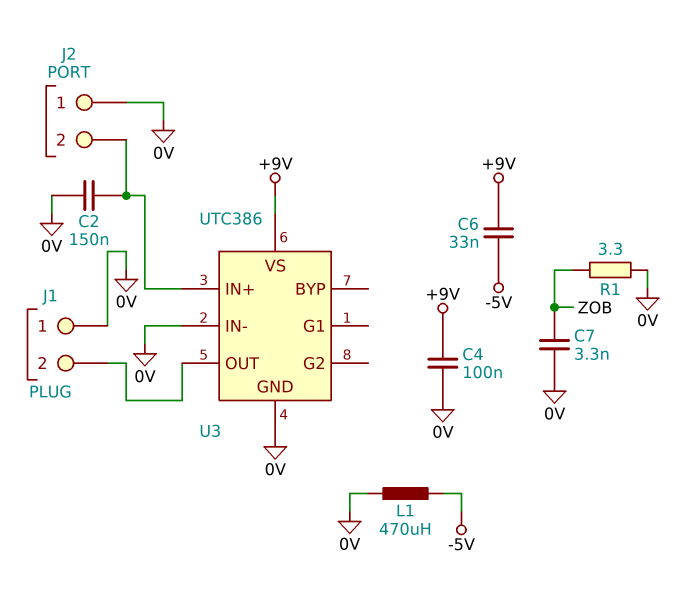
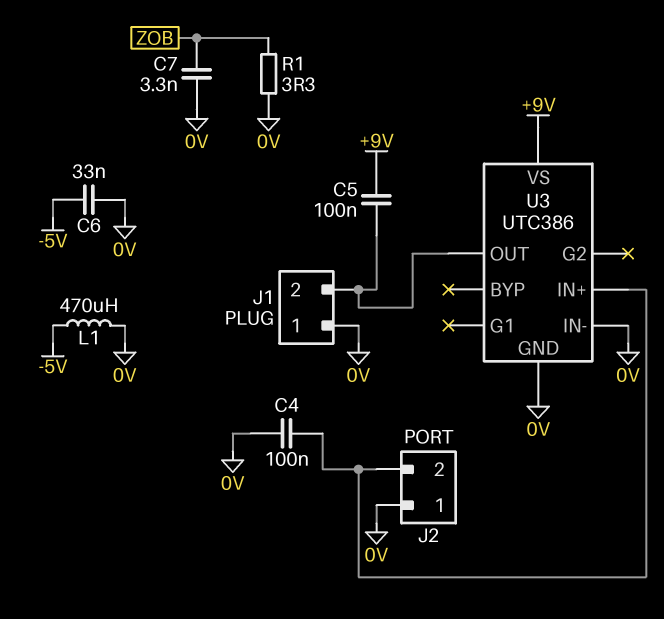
C2: 150nF (0V, J2/2) -> none
C4: 100nF (+9V, 0V) -> 100nF (0V, J2/2)
C5: none -> 100nF (+9V, J1/2)
C6: 33nF (+9V, -5V) -> 33nF (-5V, 0V)

